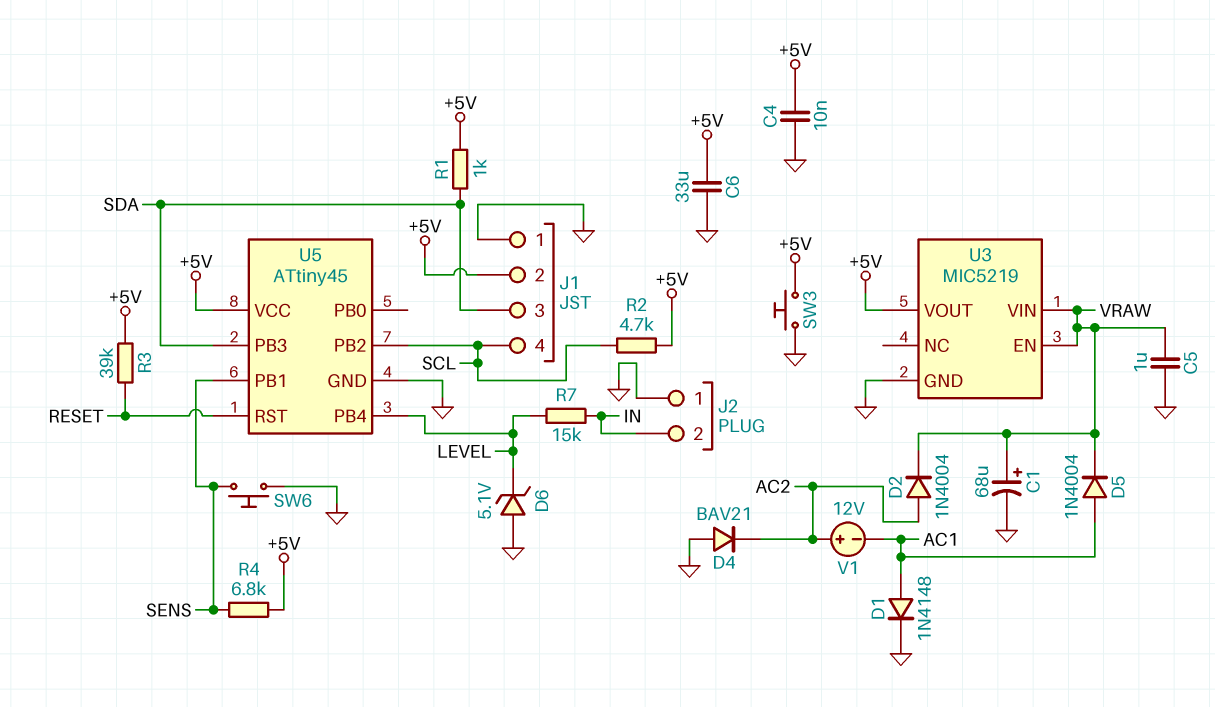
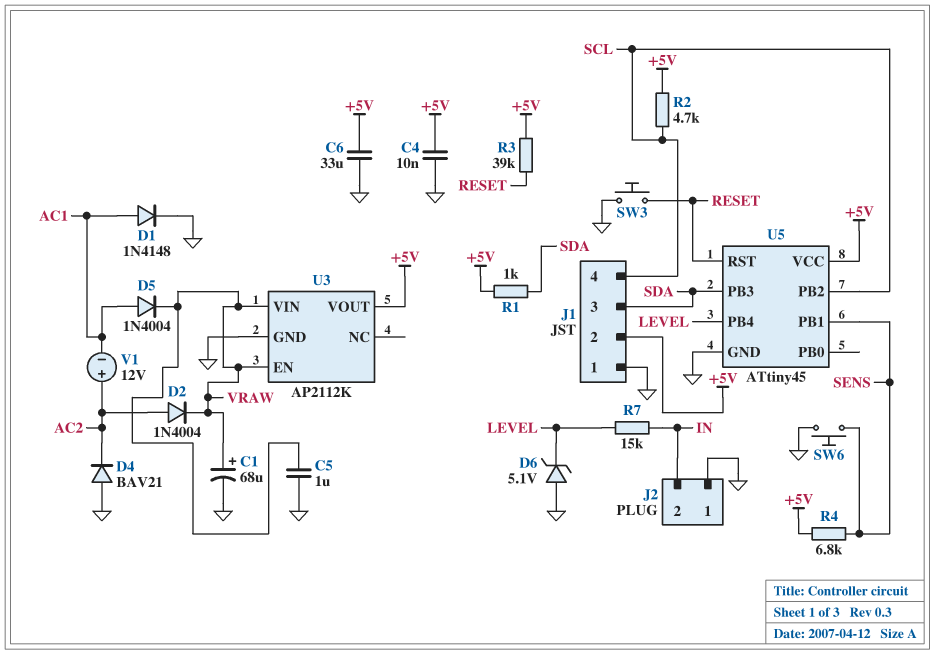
SW3: button (+5V, GND) -> button (GND, RESET)
U3: MIC5219 -> AP2112K

